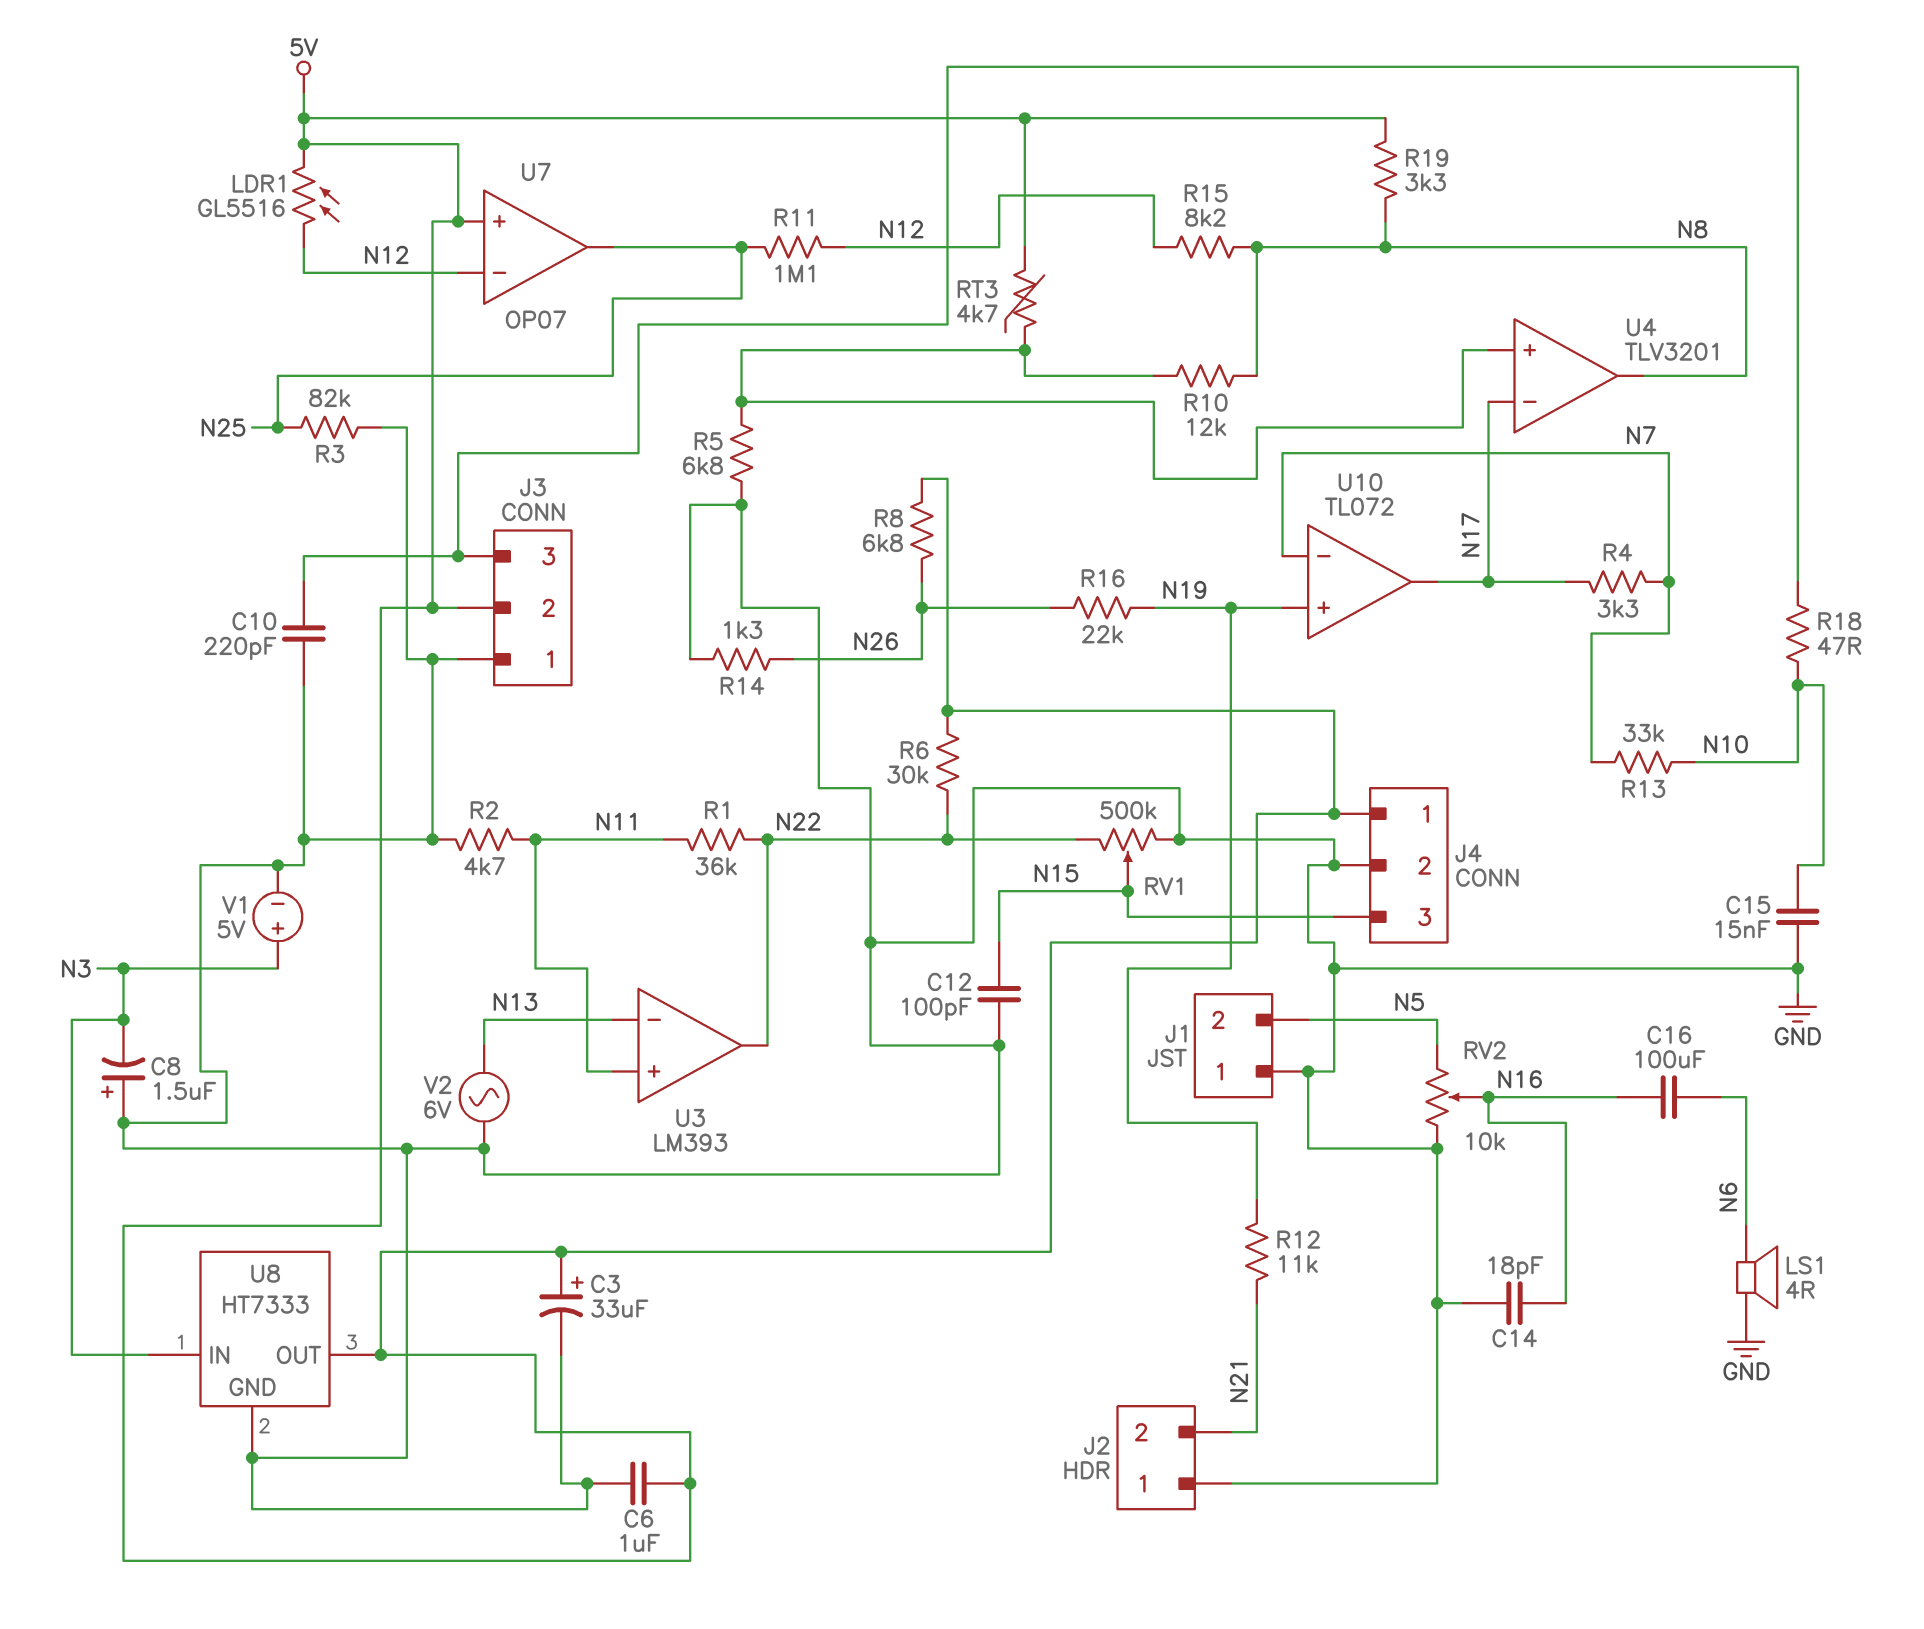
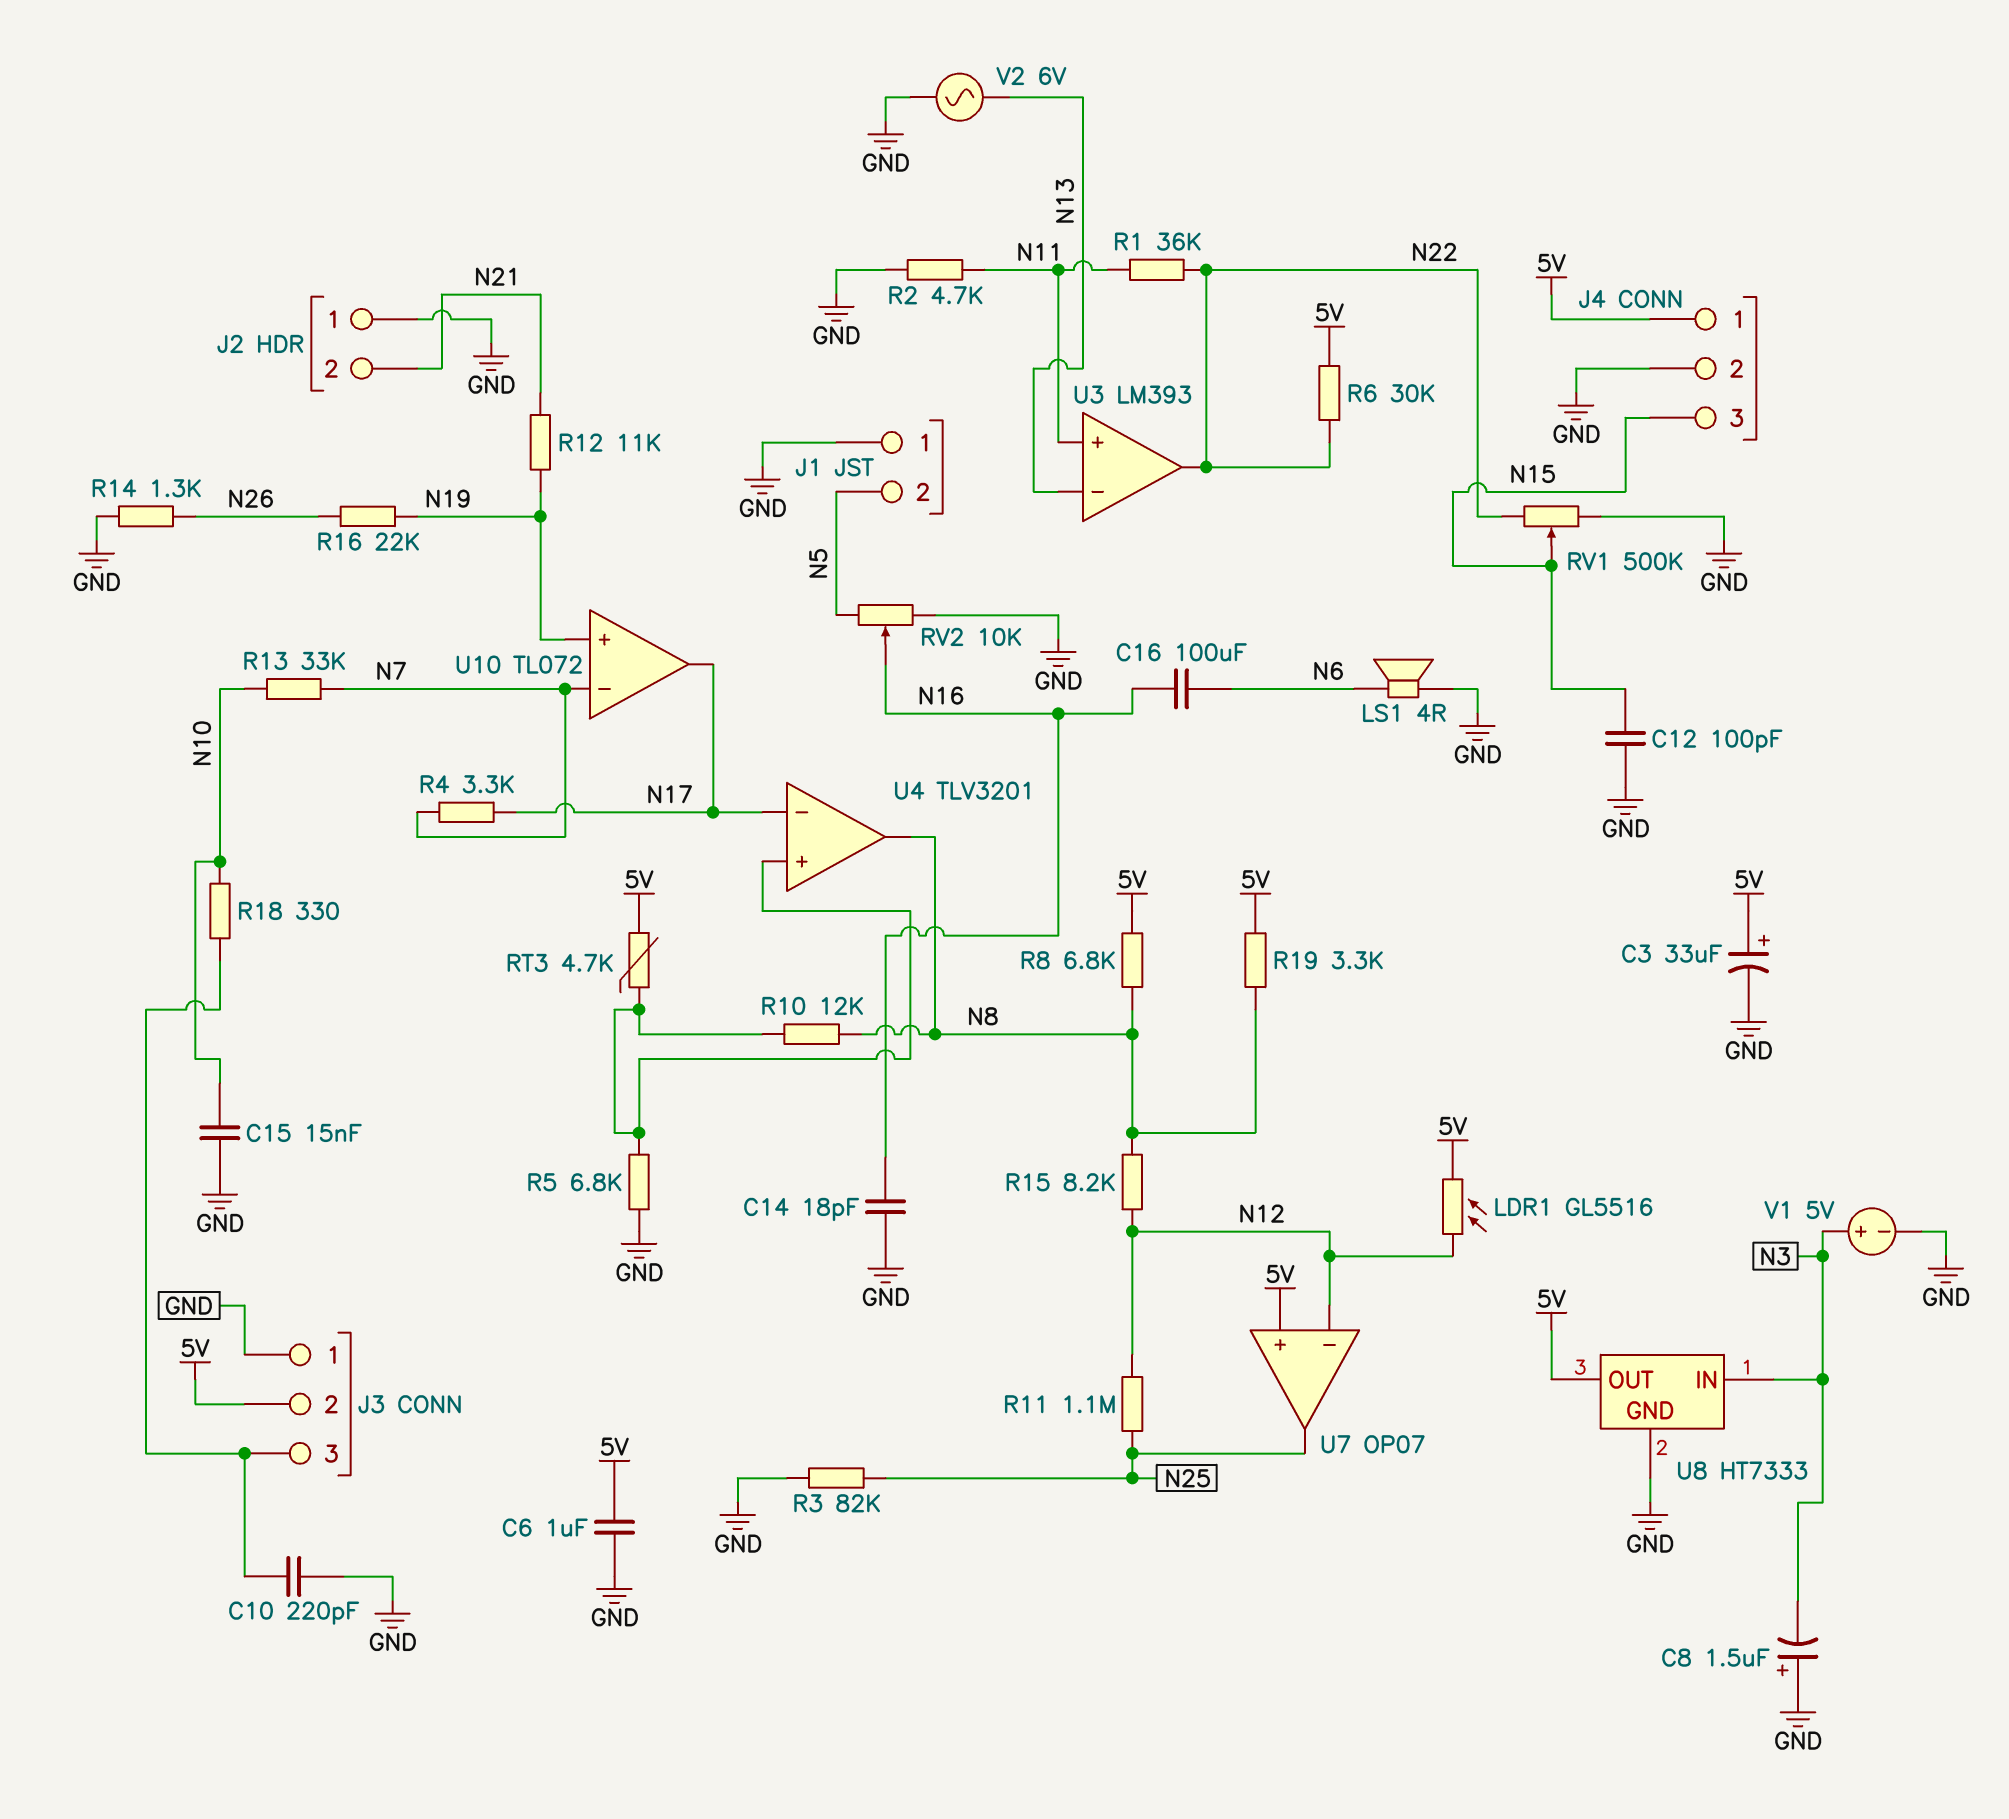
R8: 6.8k (5V, N26) -> 6.8k (5V, N8)
R18: 47 (J3/3, N10) -> 330 (J3/3, N10)

